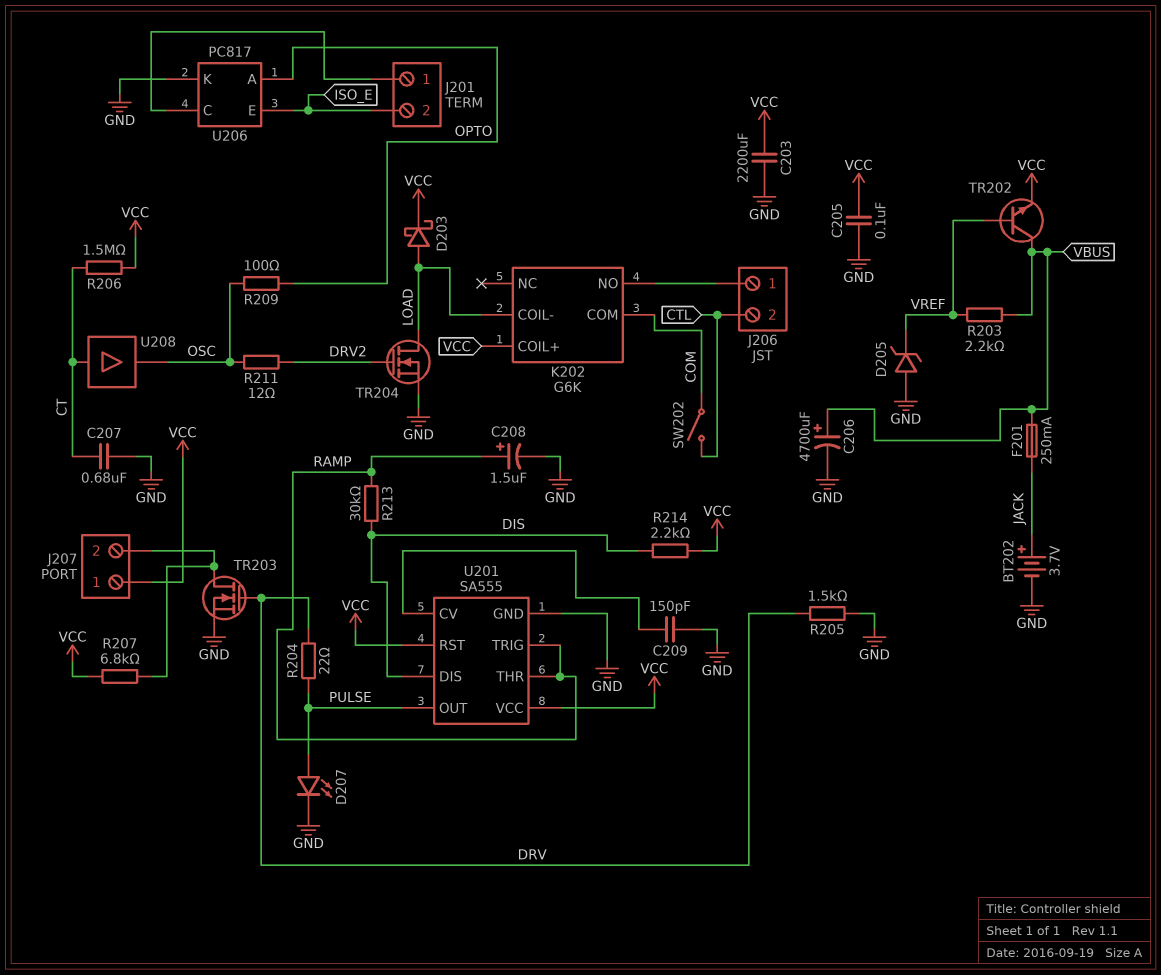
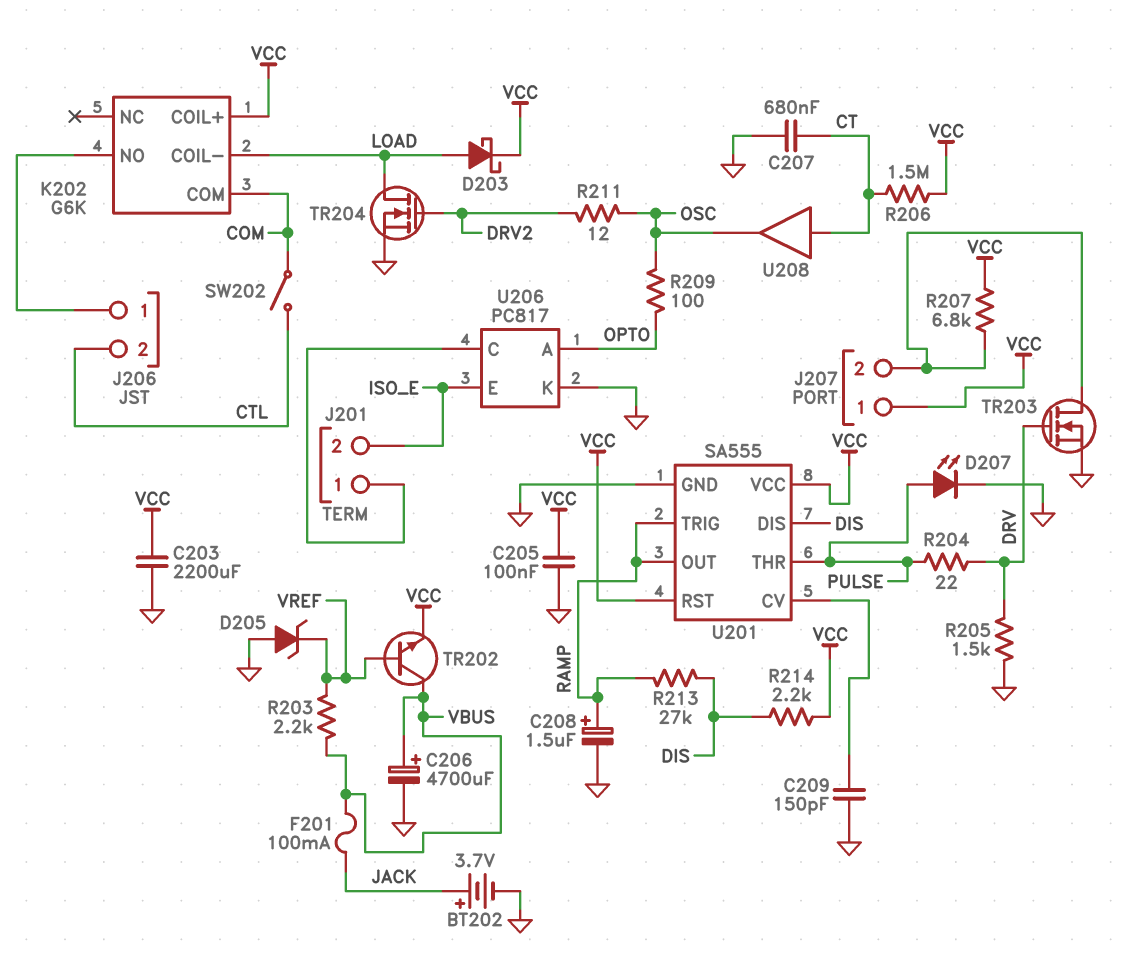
F201: 250mA (JACK, VBUS) -> 100mA (JACK, VBUS)
R213: 30k (DIS, RAMP) -> 27k (DIS, RAMP)
U201 pin OUT: PULSE -> RAMP
U201 pin THR: RAMP -> PULSE

